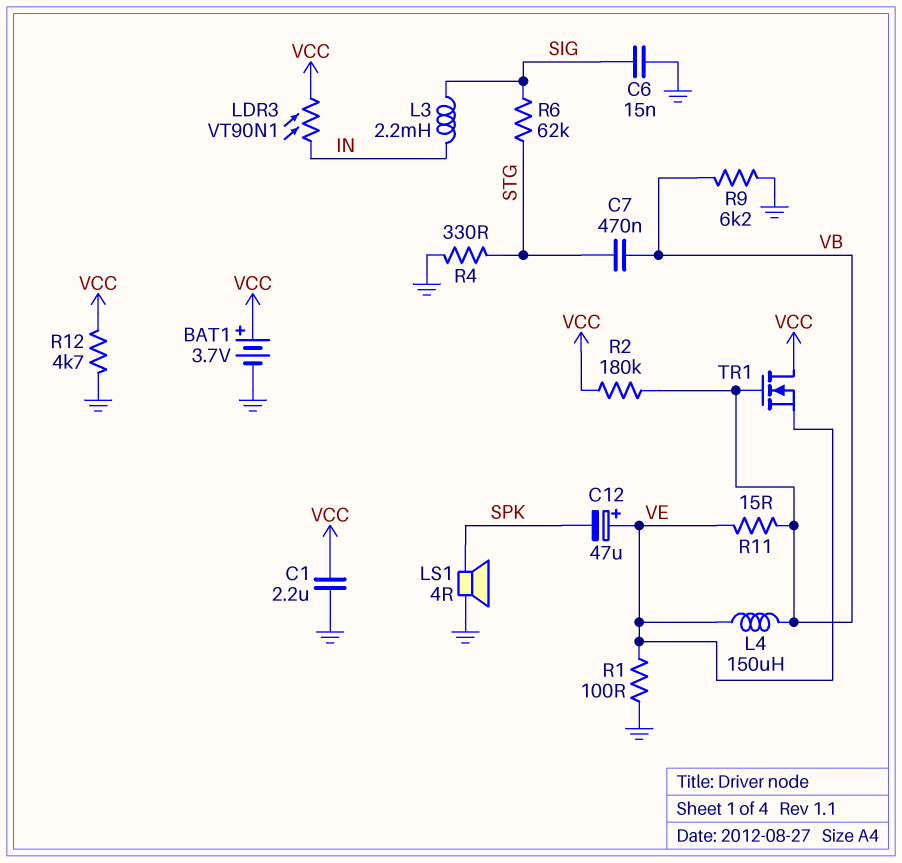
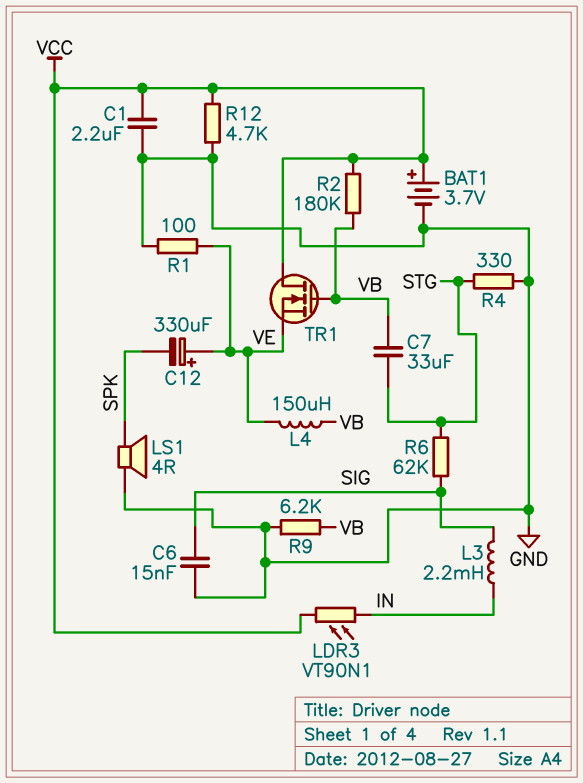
C7: 470nF (STG, VB) -> 33uF (STG, VB)
C12: 47uF (plus VE, minus SPK) -> 330uF (plus VE, minus SPK)
R11: 15 (VB, VE) -> none

